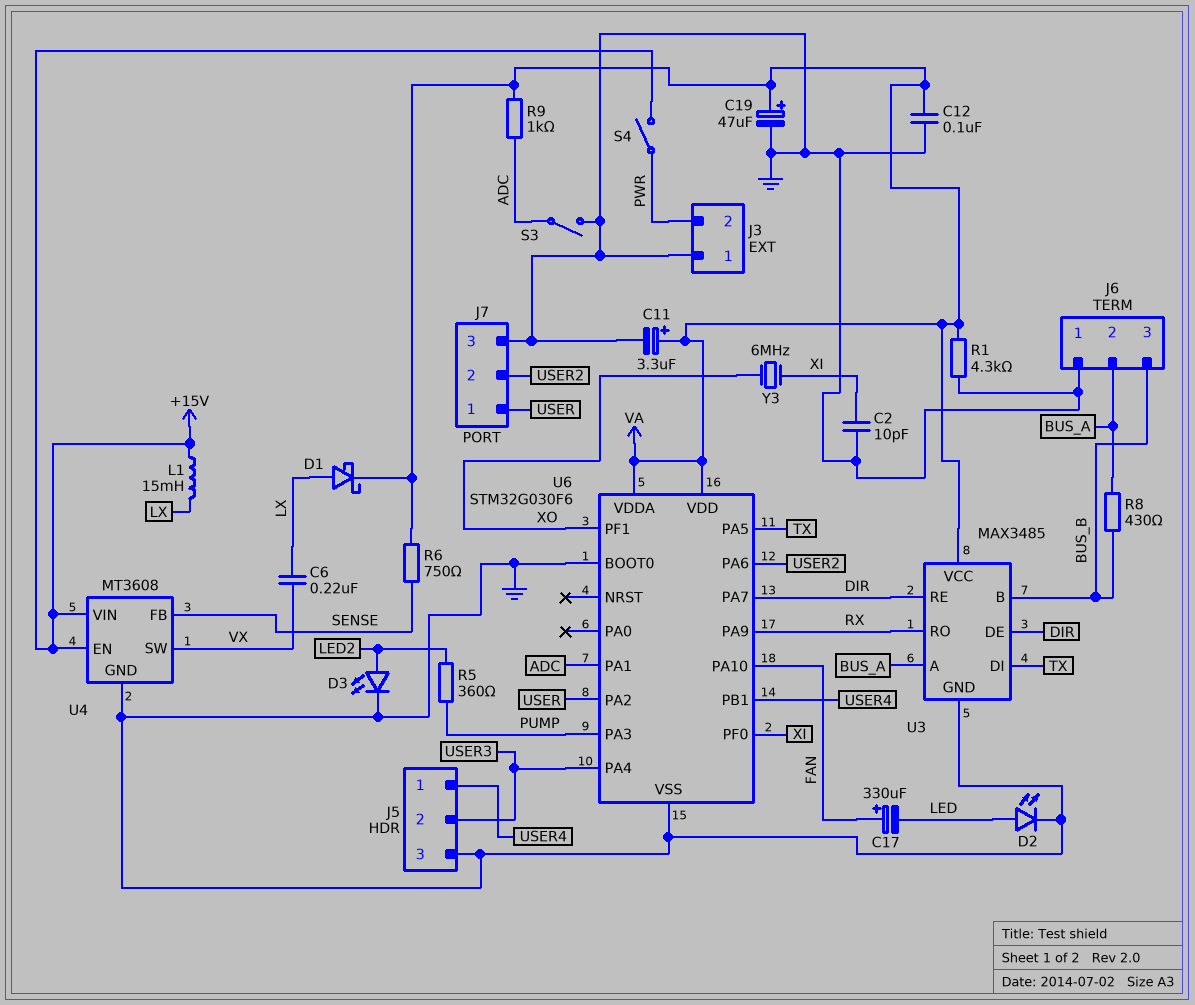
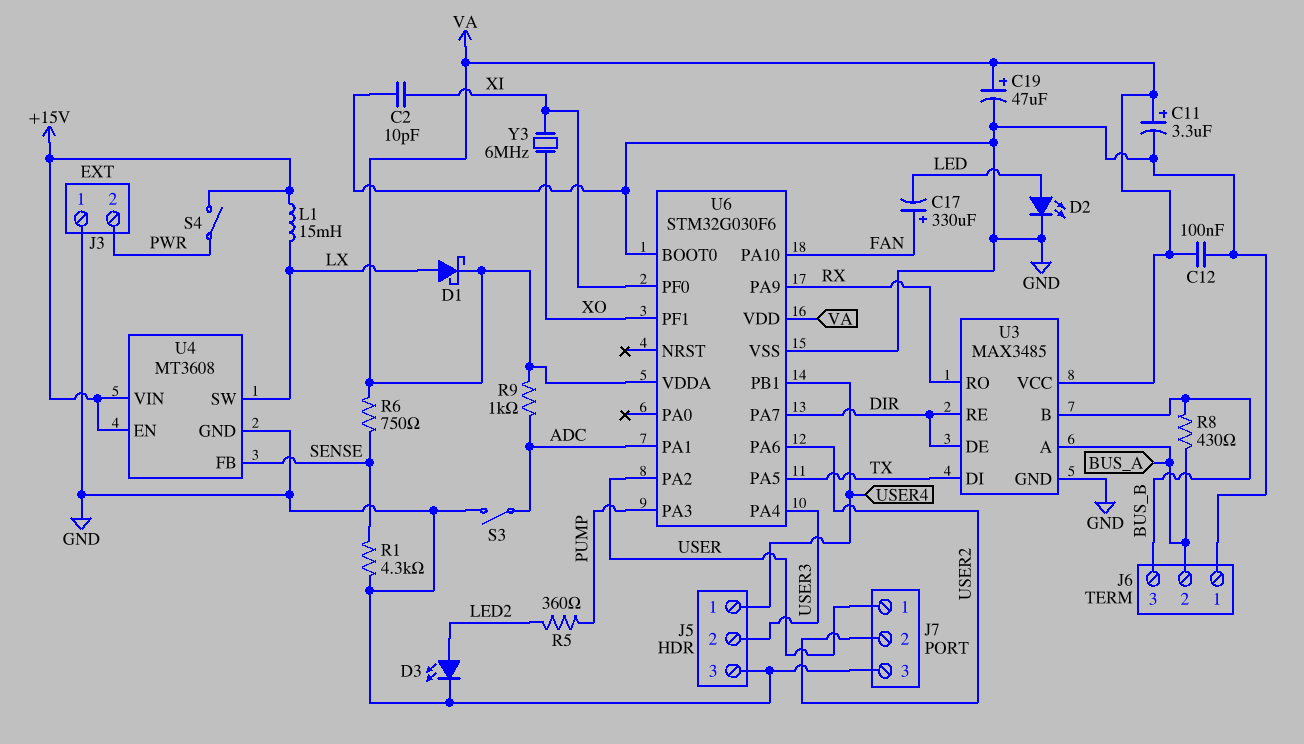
C6: 220nF (LX, VX) -> none
R1: 4.3k (GND, VA) -> 4.3k (GND, SENSE)
U4 pin SW: VX -> LX

